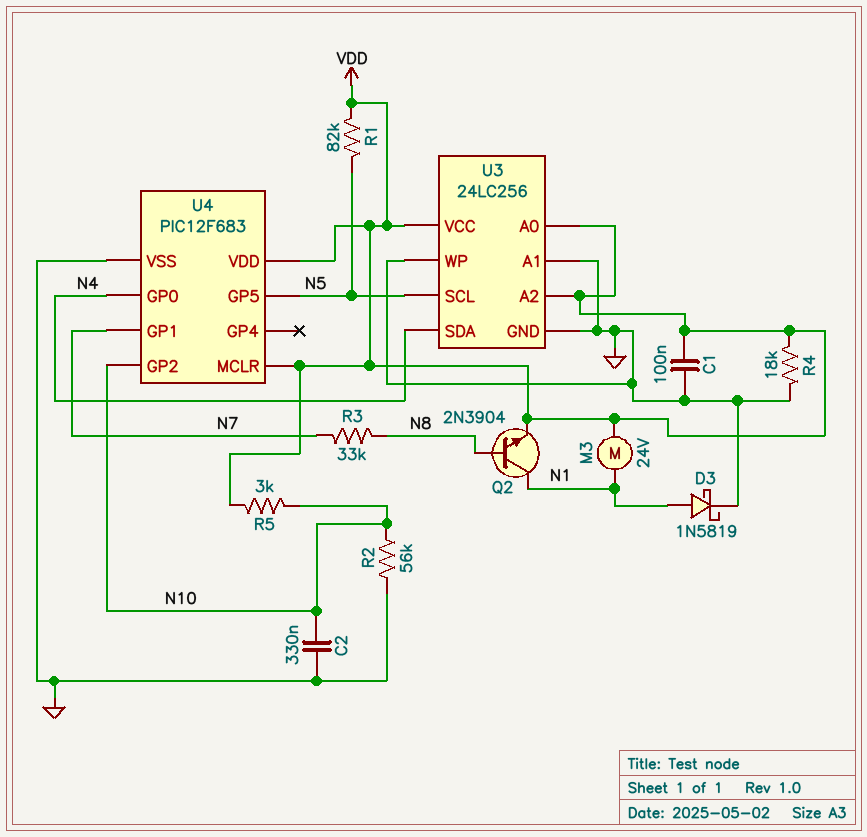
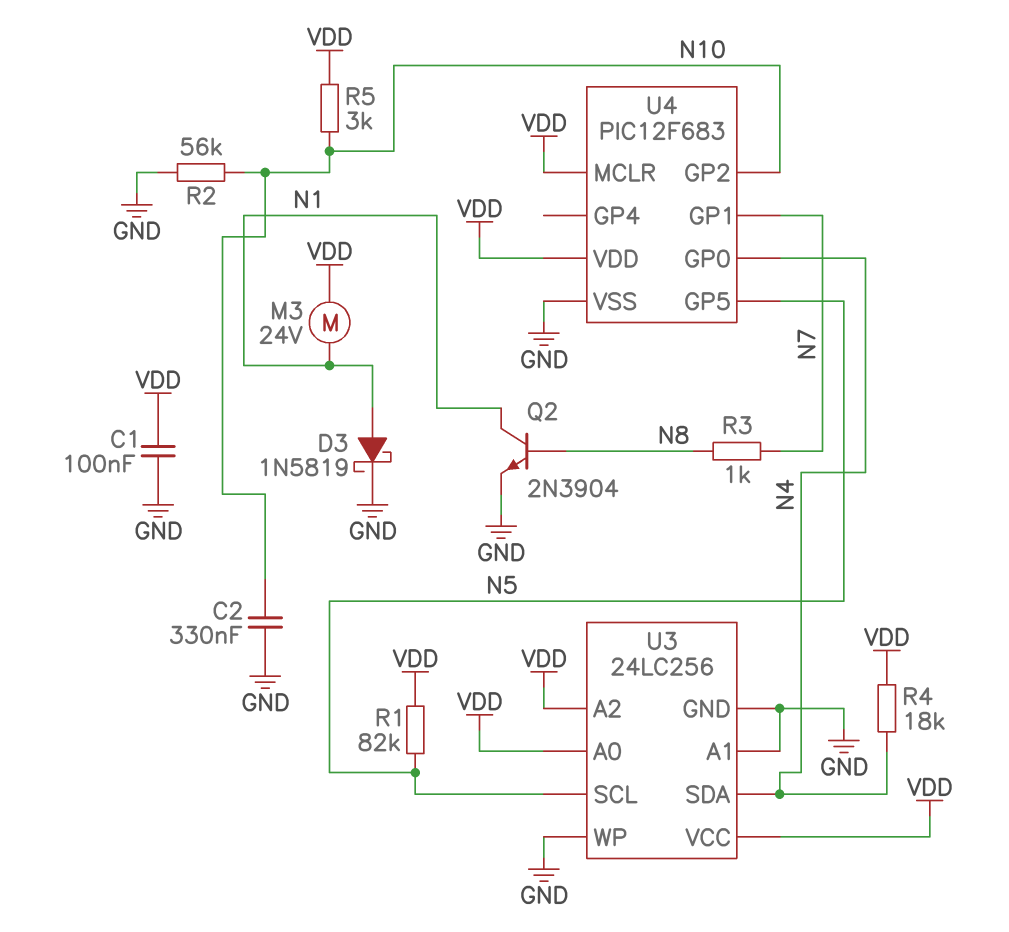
Q2: NPN 2N3904 (B N8, C N1, E VDD) -> NPN 2N3904 (B N8, C N1, E GND)
R3: 33k (N7, N8) -> 1k (N7, N8)
R4: 18k (GND, VDD) -> 18k (N4, VDD)

